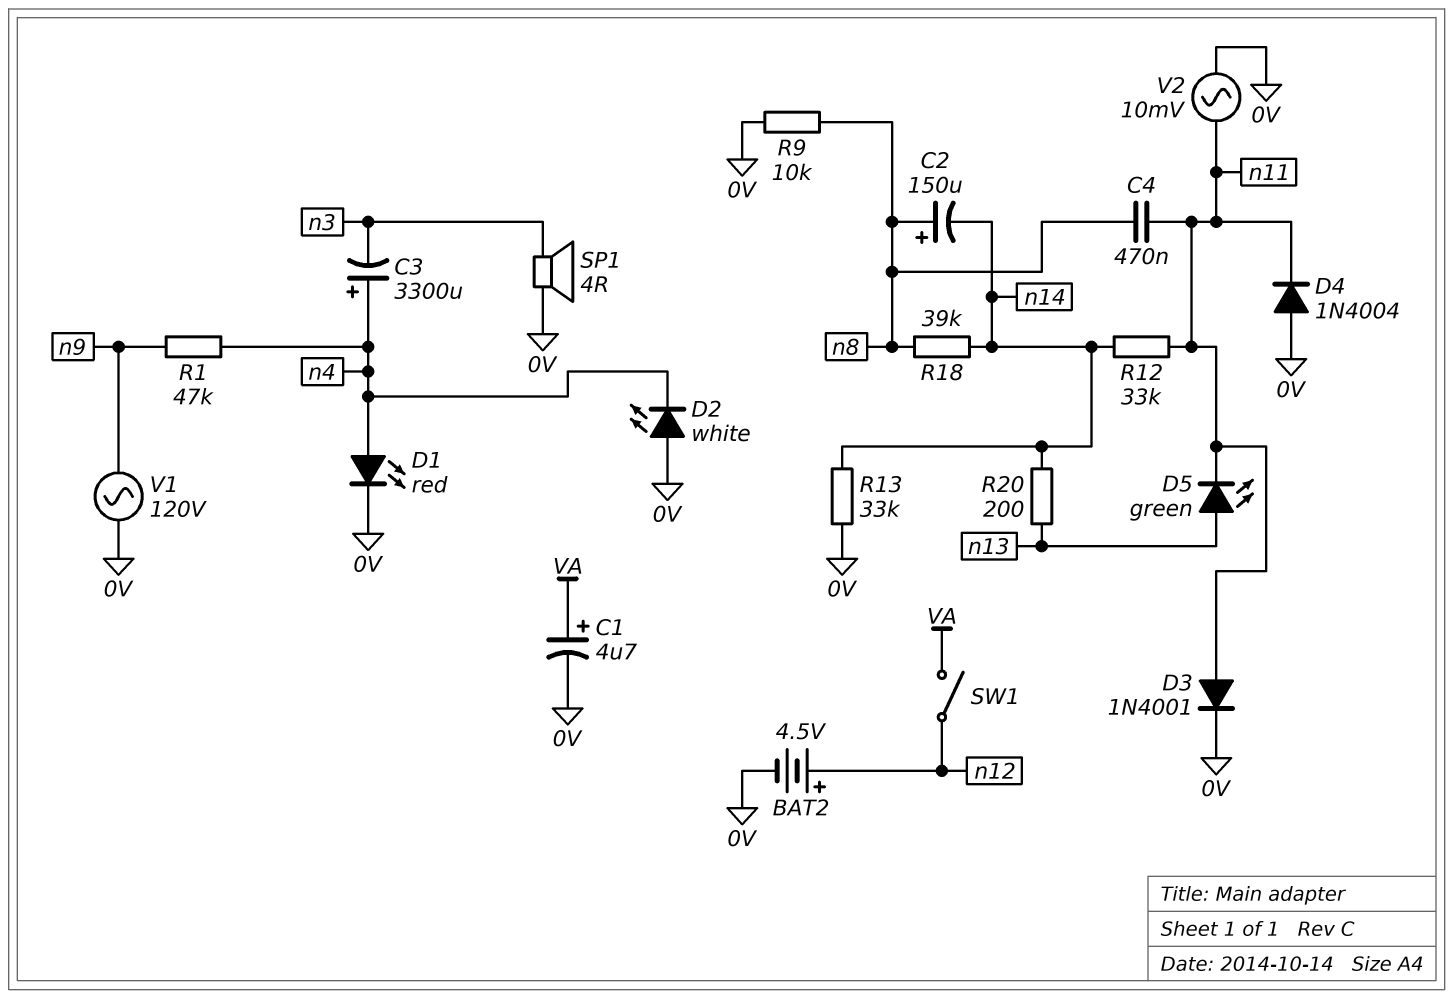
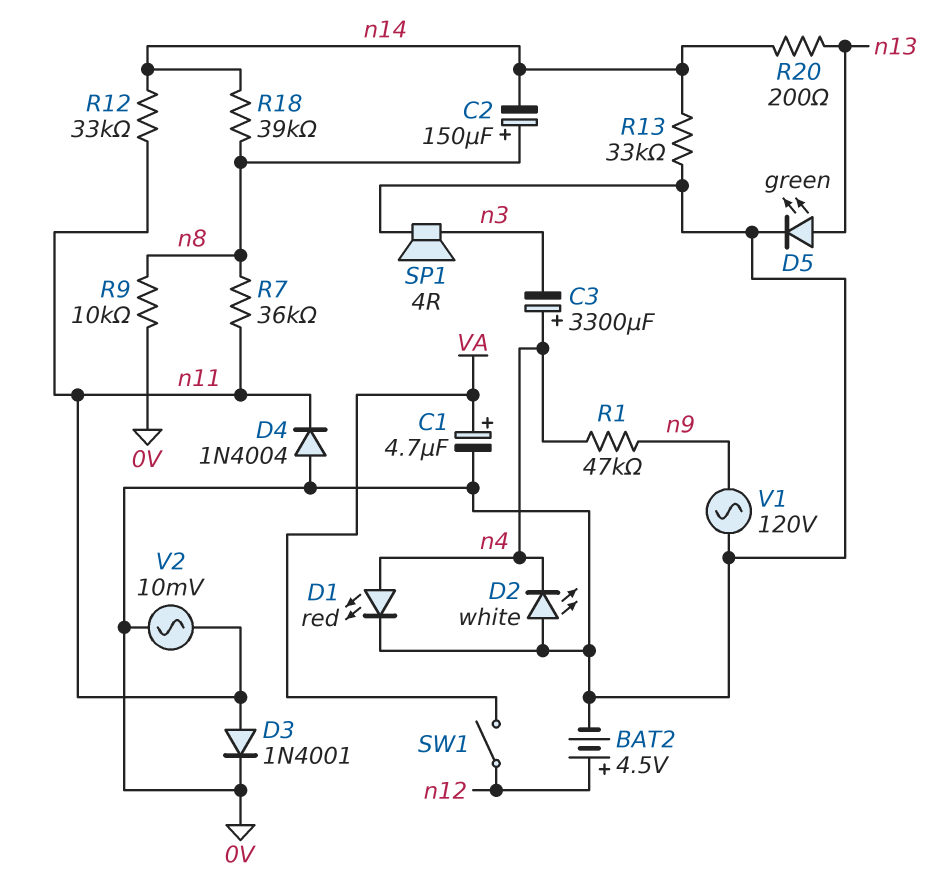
C4: 470nF (n8, n11) -> none
D5: LED green (A n13, K n11) -> LED green (A n13, K 0V)
R7: none -> 36k (n8, n11)

